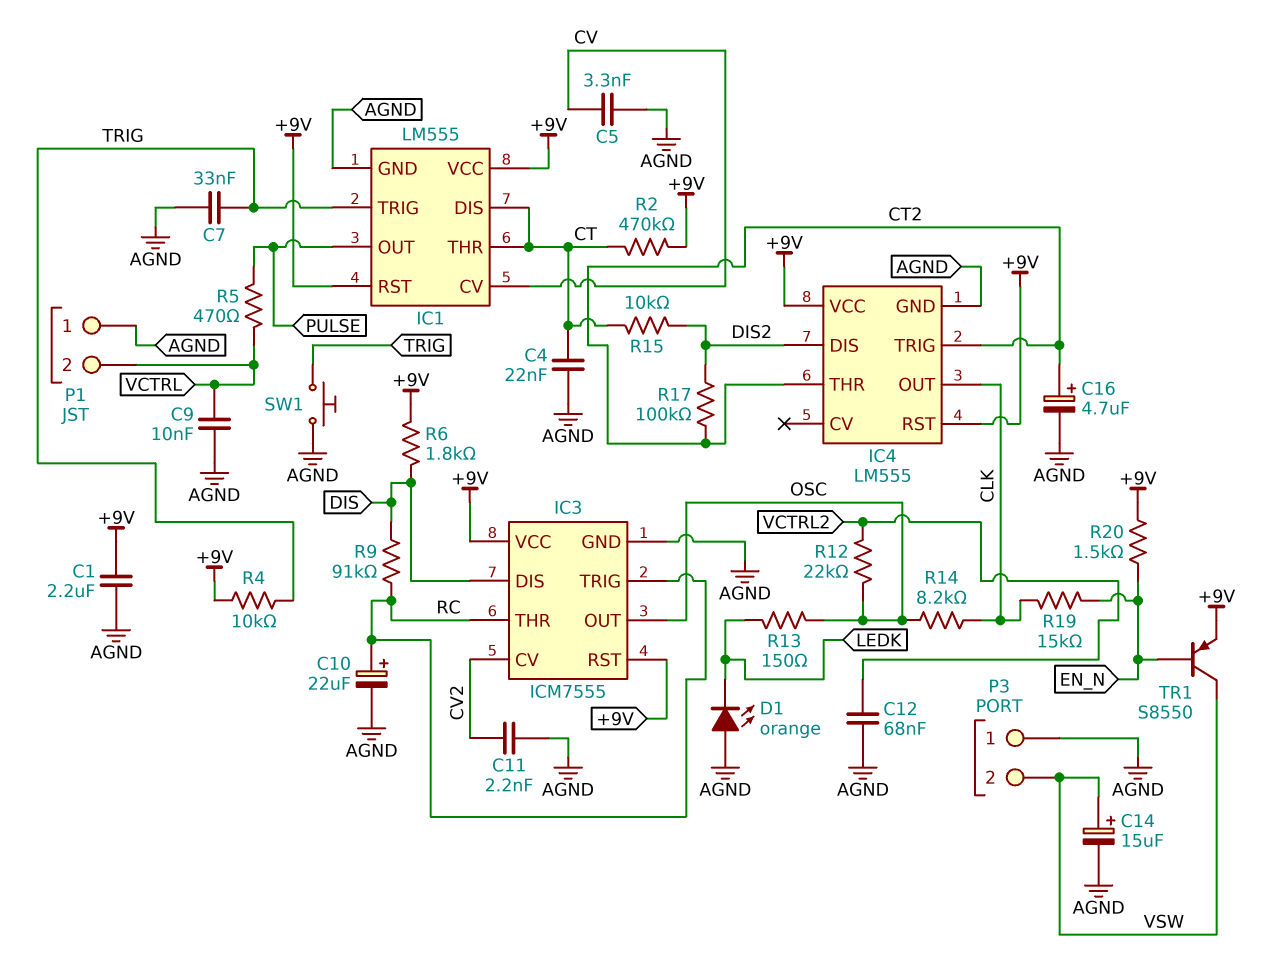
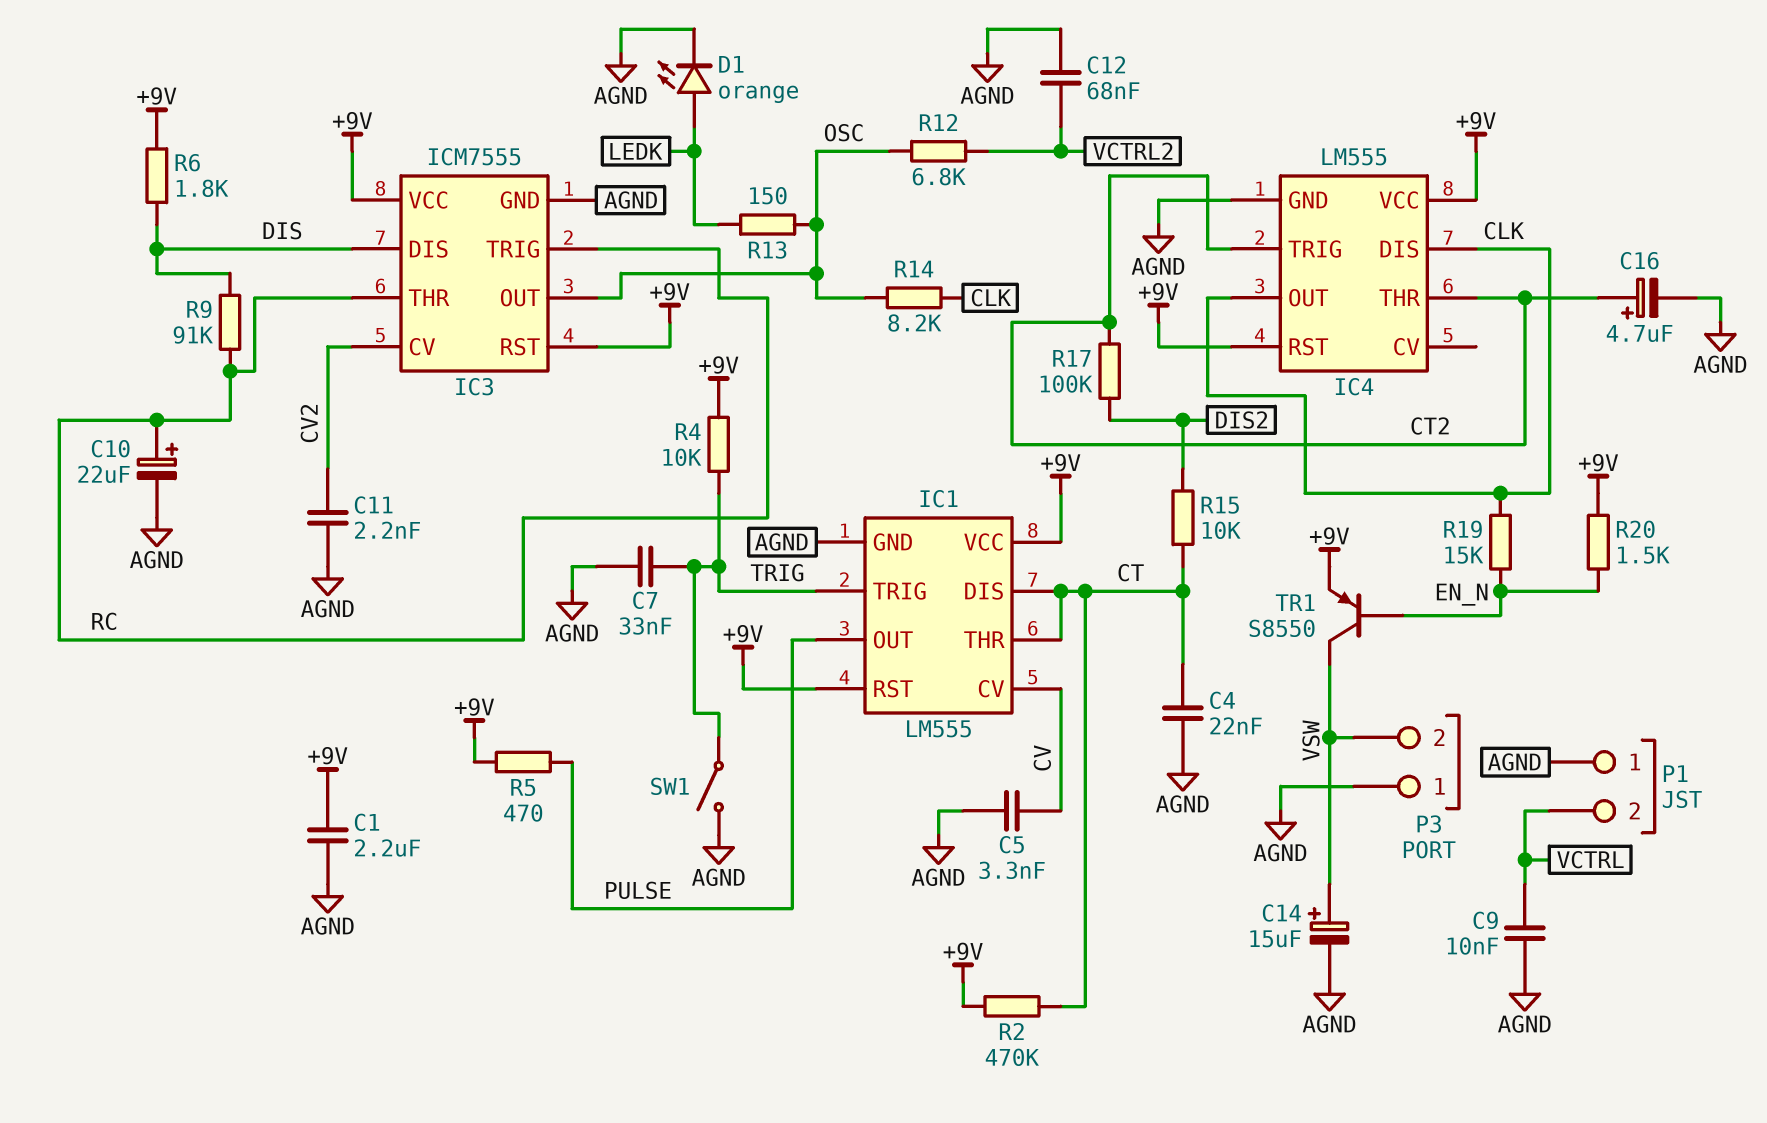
D1: LED orange (A AGND, K LEDK) -> LED orange (A LEDK, K AGND)
IC4 pin DIS: DIS2 -> CLK
R5: 470 (PULSE, VCTRL) -> 470 (+9V, PULSE)
R12: 22k (OSC, VCTRL2) -> 6.8k (OSC, VCTRL2)
SW1: button (AGND, TRIG) -> switch (AGND, TRIG)

